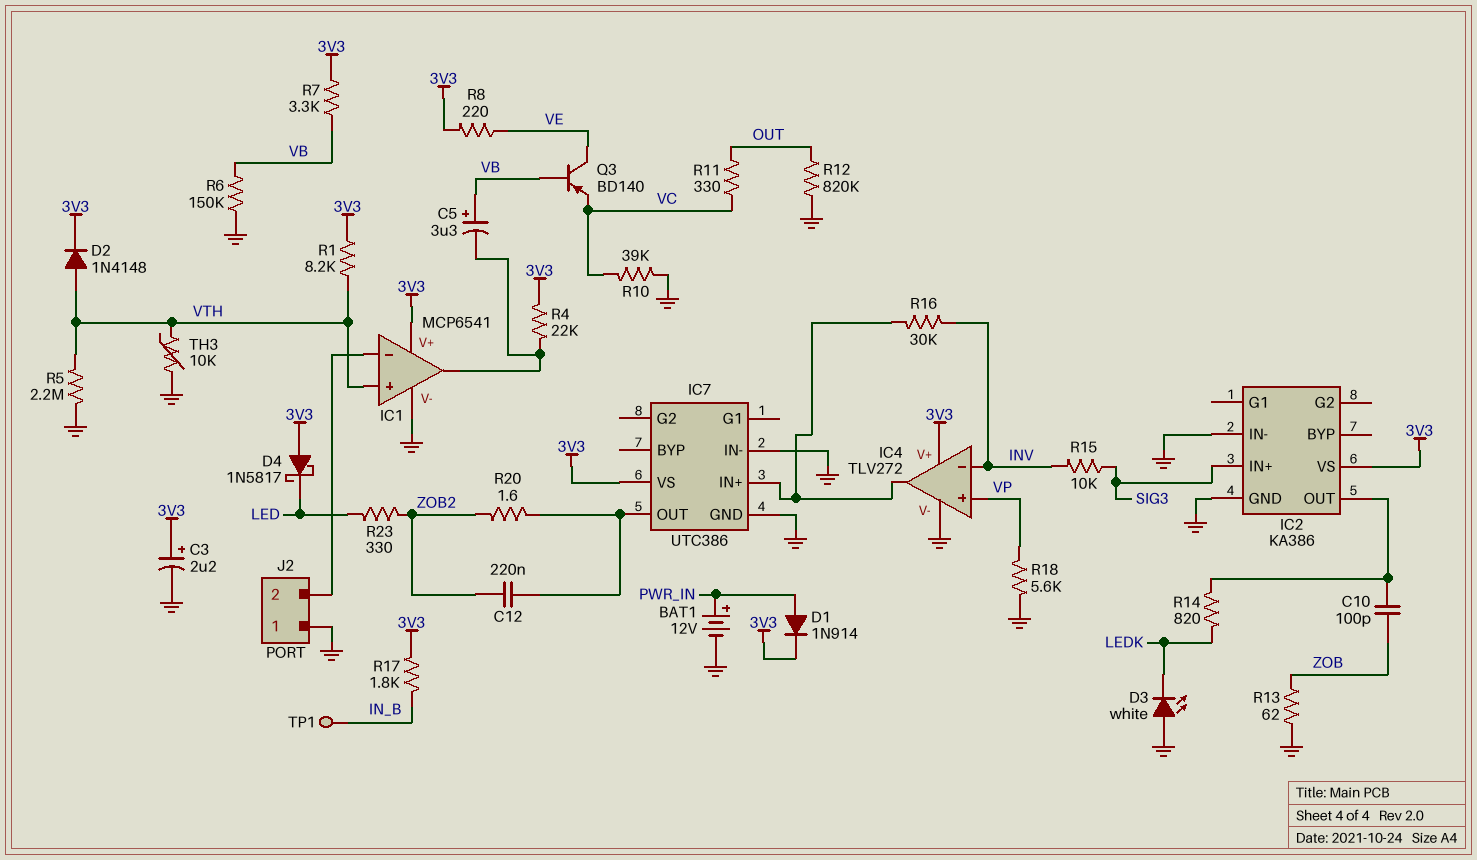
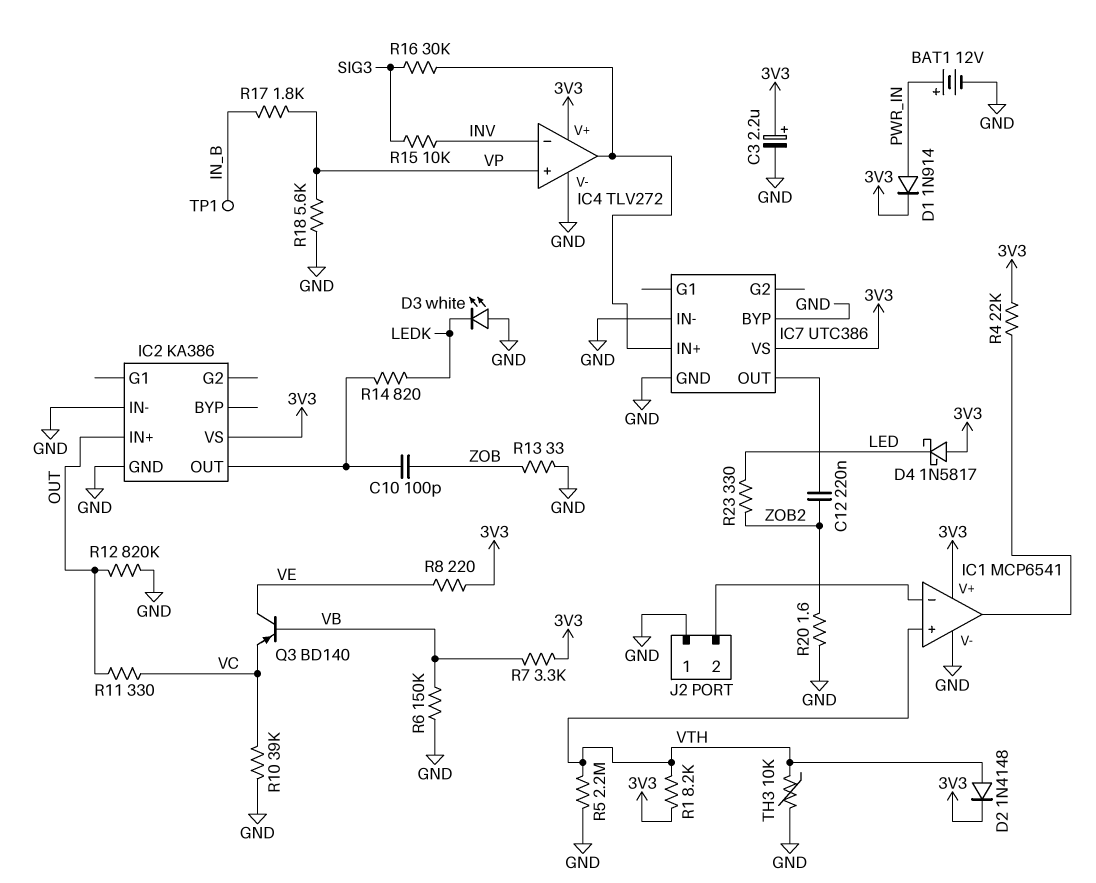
C5: 3.3uF (plus VB, minus IC1/out) -> none
IC2 pin IN+: SIG3 -> OUT
IC7 pin BYP: none -> GND
R13: 62 (GND, ZOB) -> 33 (GND, ZOB)
R16: 30k (IC4/out, INV) -> 30k (IC4/out, SIG3)
R17: 1.8k (3V3, IN_B) -> 1.8k (IN_B, VP)
R20: 1.6 (IC7/OUT, ZOB2) -> 1.6 (GND, ZOB2)

